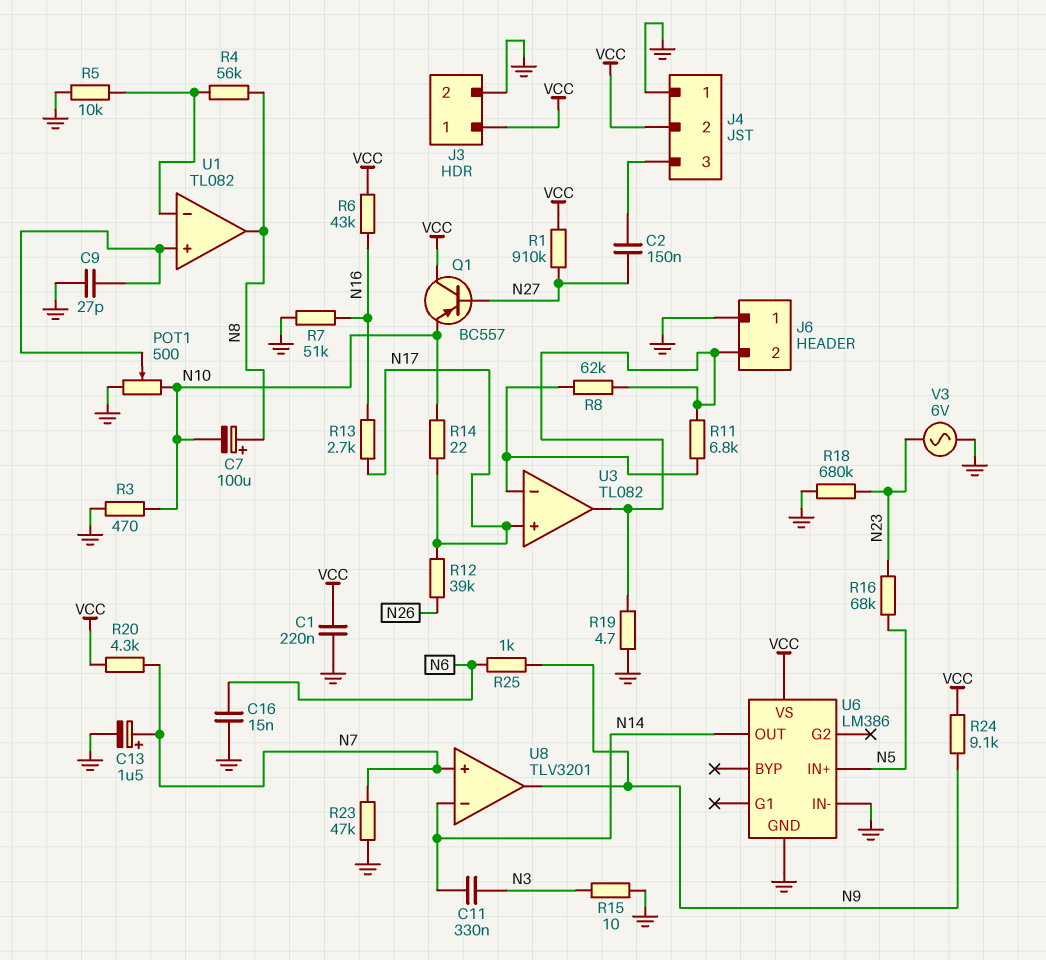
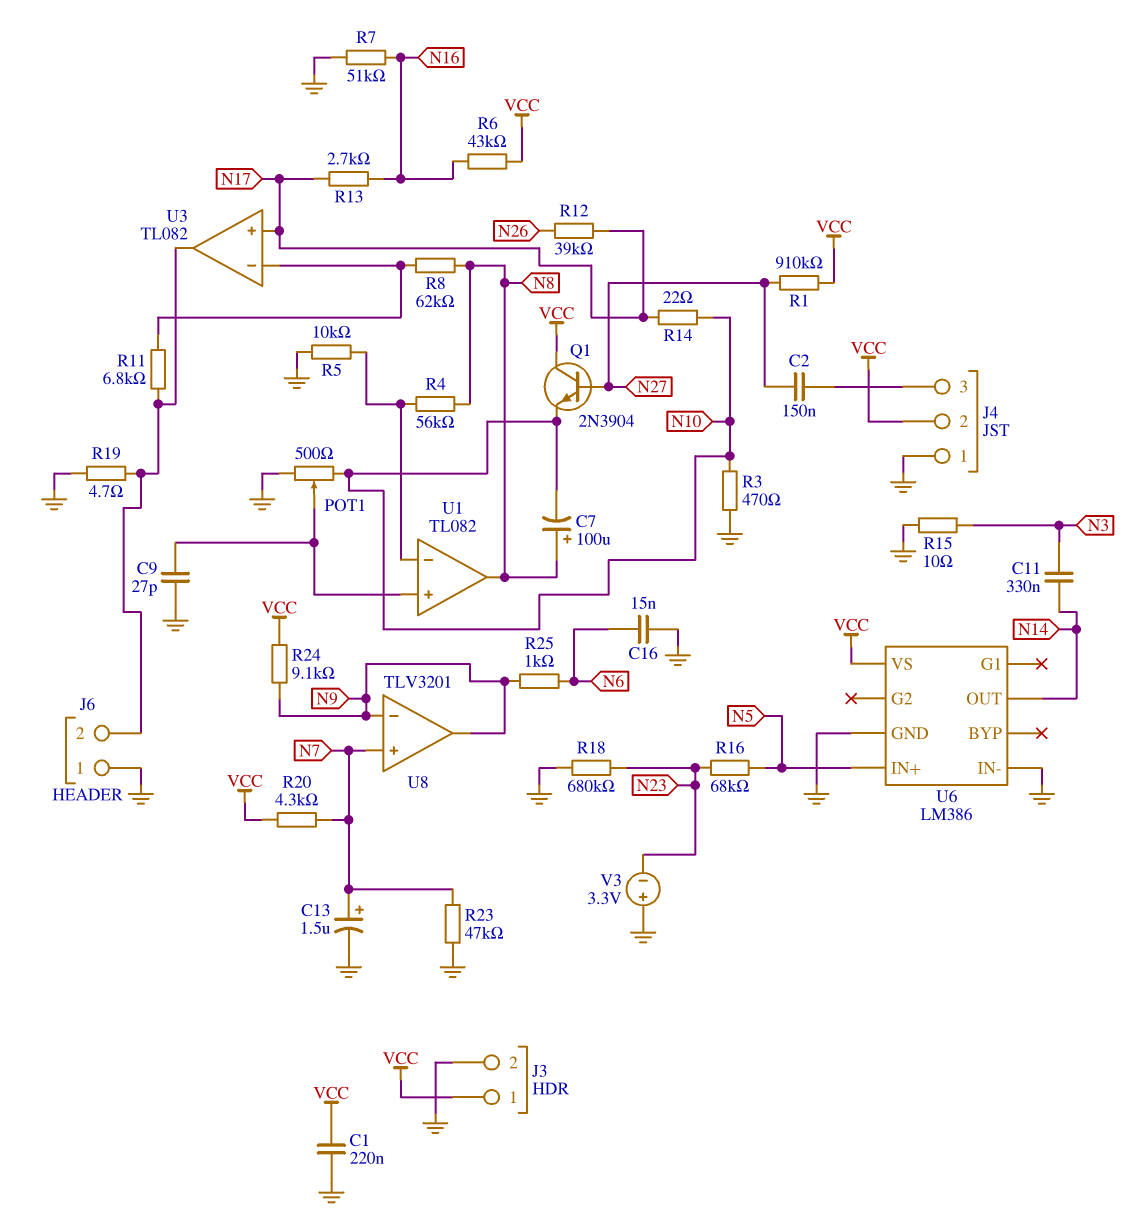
Q1: PNP BC557 (B N27, C VCC, E N10) -> NPN 2N3904 (B N27, C VCC, E N10)
R8: 62k (J6/2, U3/in-) -> 62k (N8, U3/in-)
U8 pin in-: N14 -> N9
V3: AC 6V (GND, N23) -> 3.3V (plus GND, minus N23)

